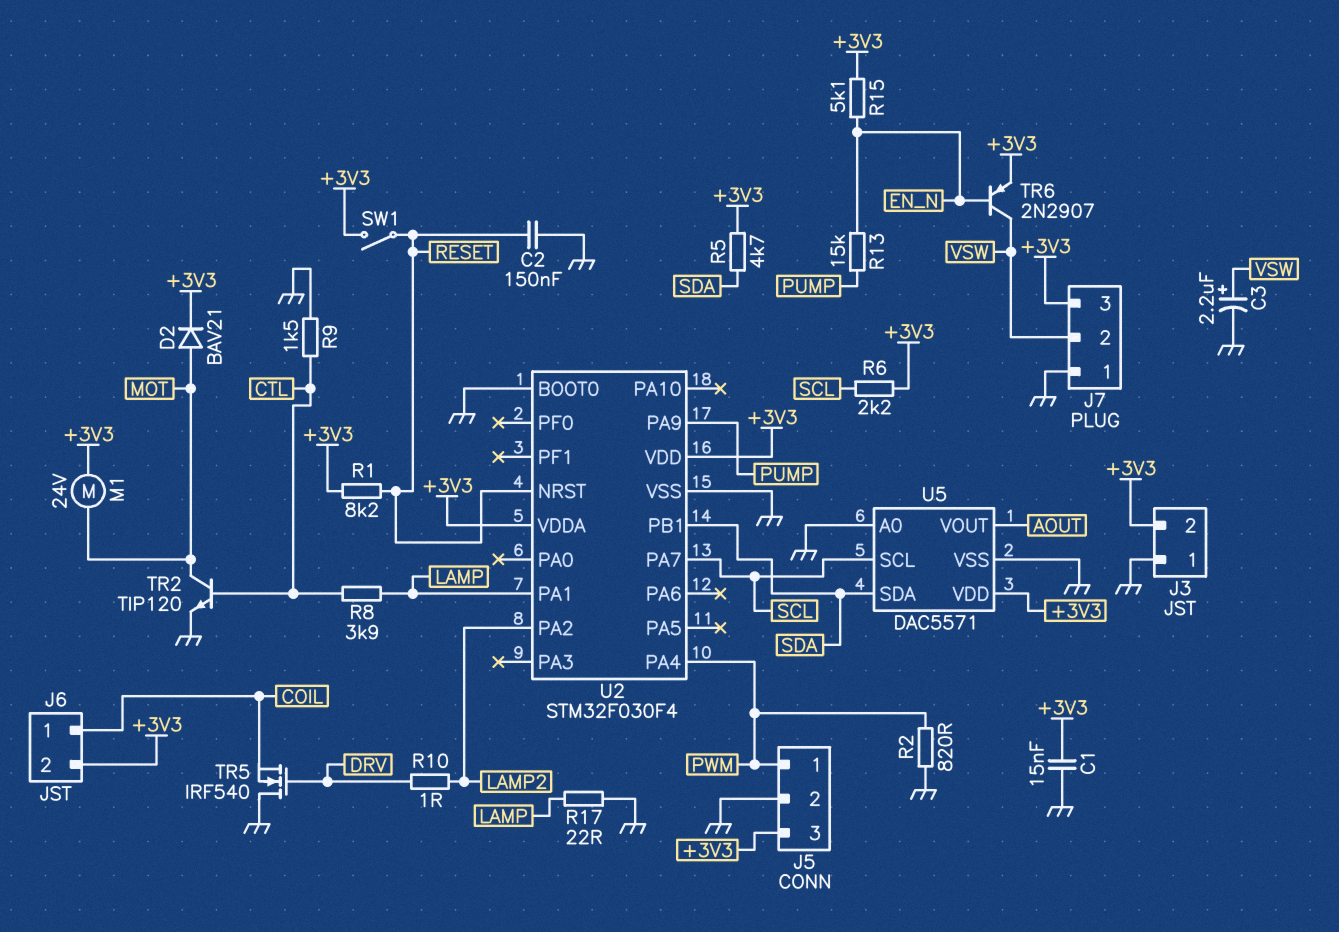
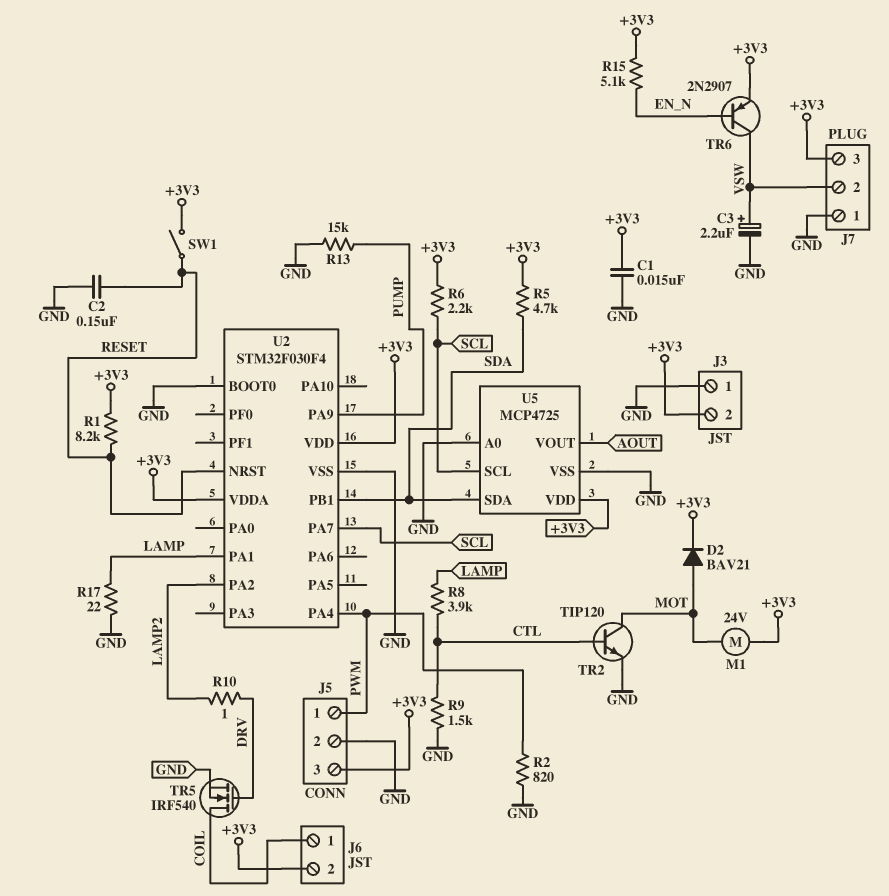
R13: 15k (EN_N, PUMP) -> 15k (GND, PUMP)
TR5: NMOS IRF540 (G DRV, D GND, S COIL) -> NMOS IRF540 (G DRV, D COIL, S GND)
U5: DAC5571 -> MCP4725

